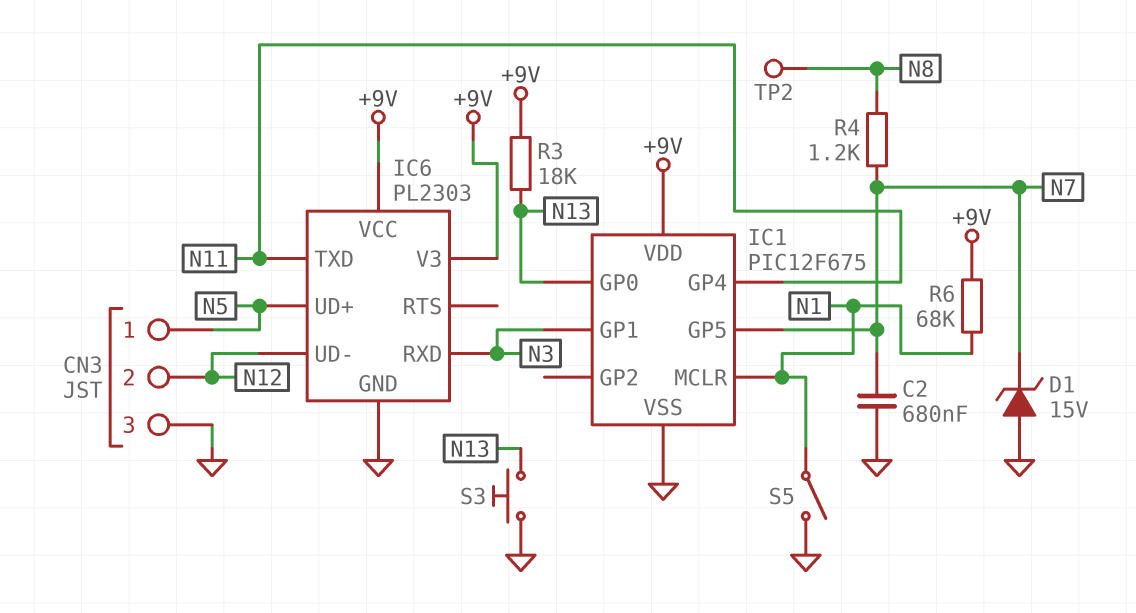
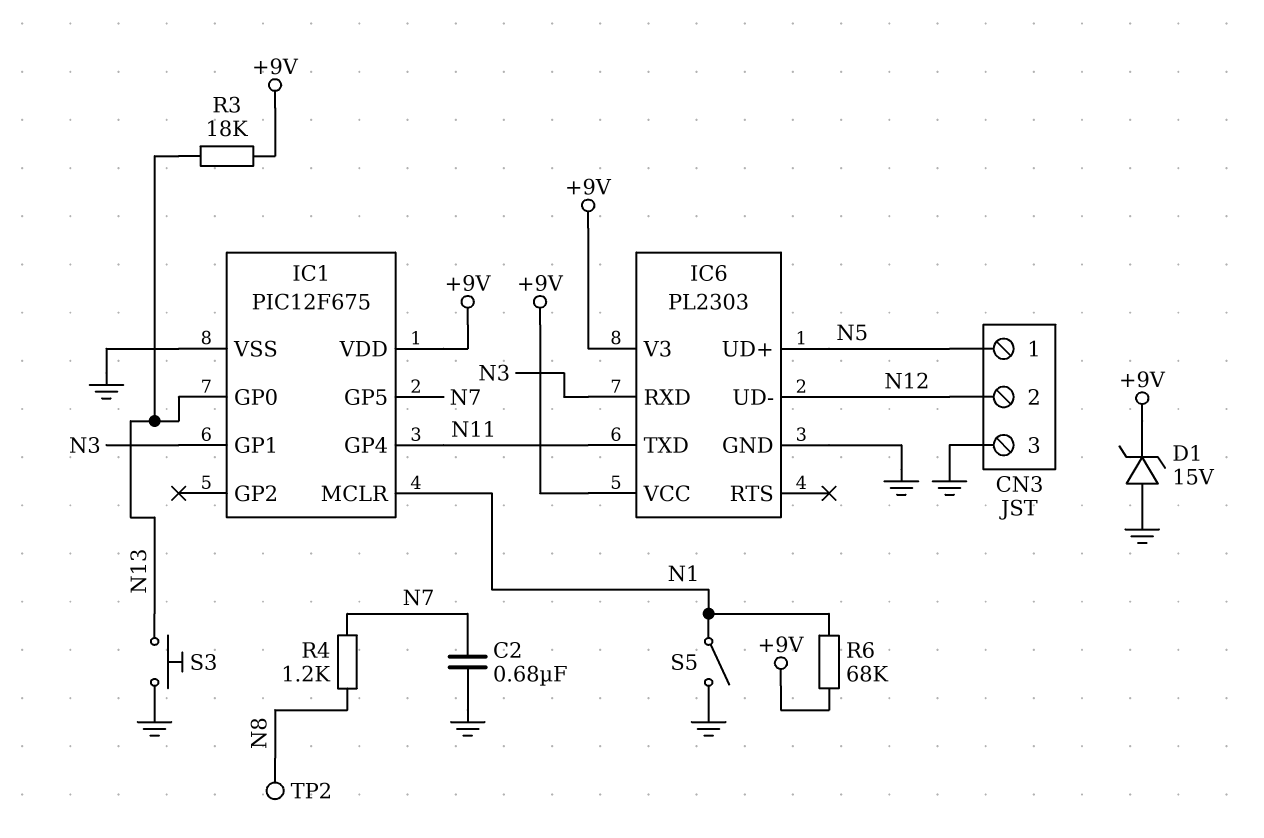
D1: zener 15V (A GND, K N7) -> zener 15V (A GND, K +9V)

